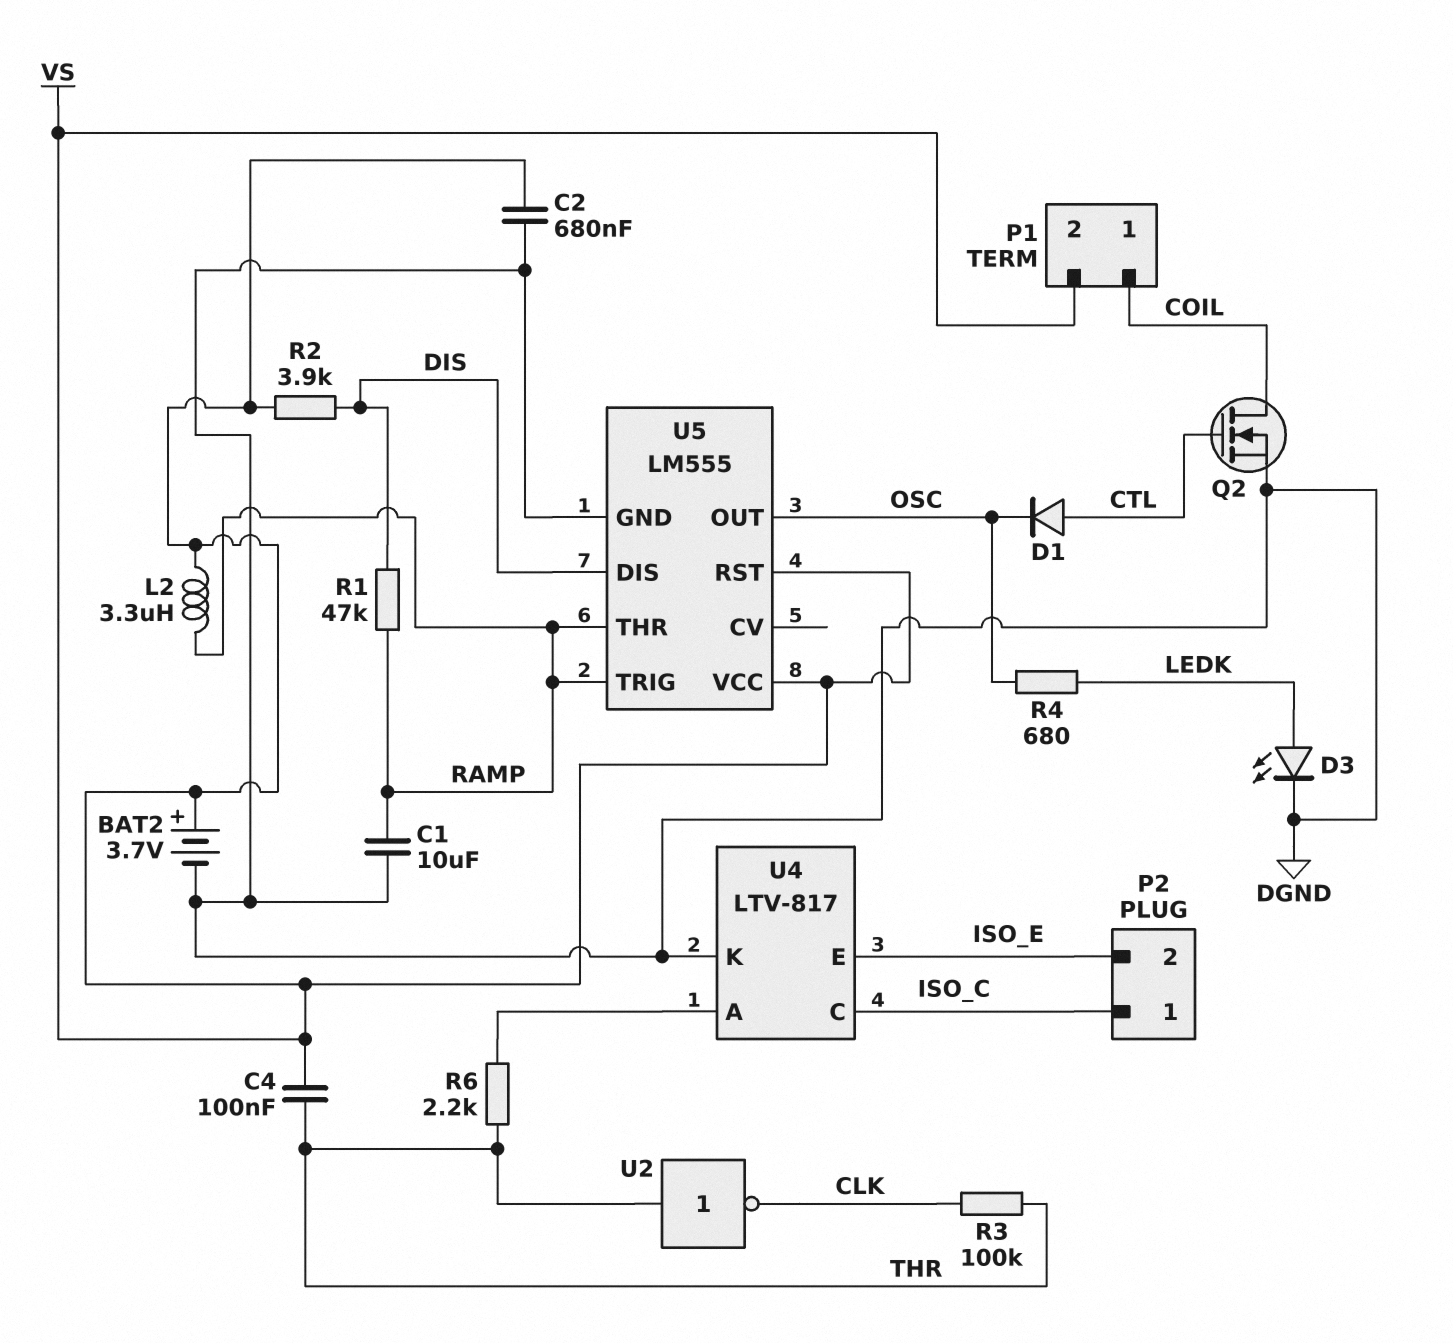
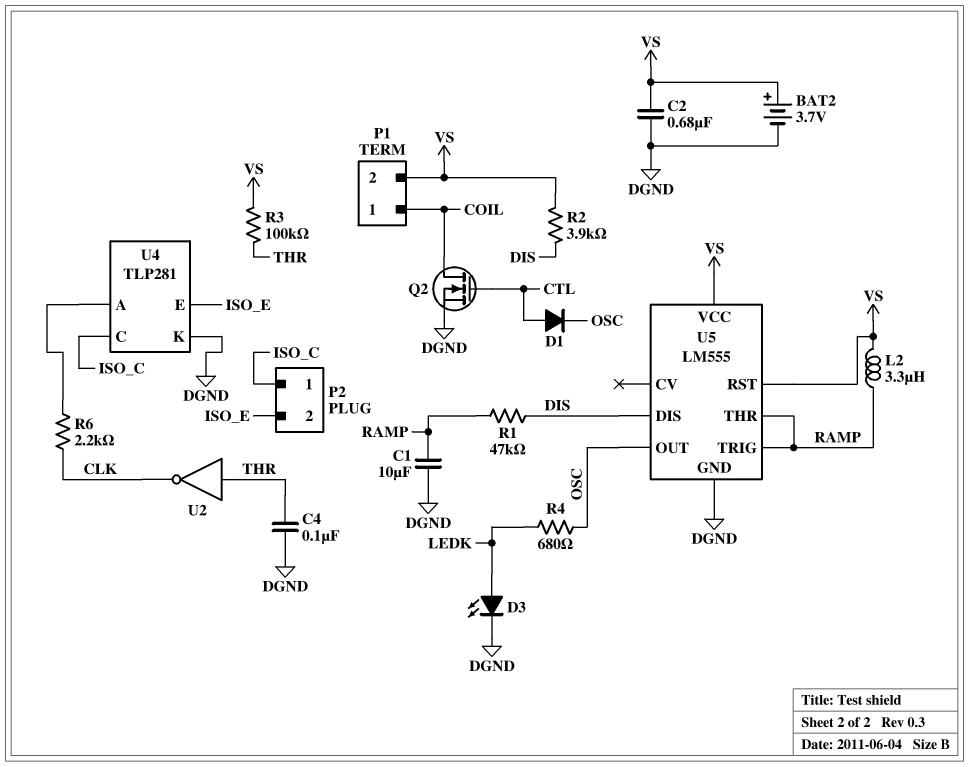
C4: 100nF (THR, VS) -> 100nF (DGND, THR)
R3: 100k (CLK, THR) -> 100k (THR, VS)
R6: 2.2k (THR, U4/A) -> 2.2k (CLK, U4/A)
U4: LTV-817 -> TLP281

